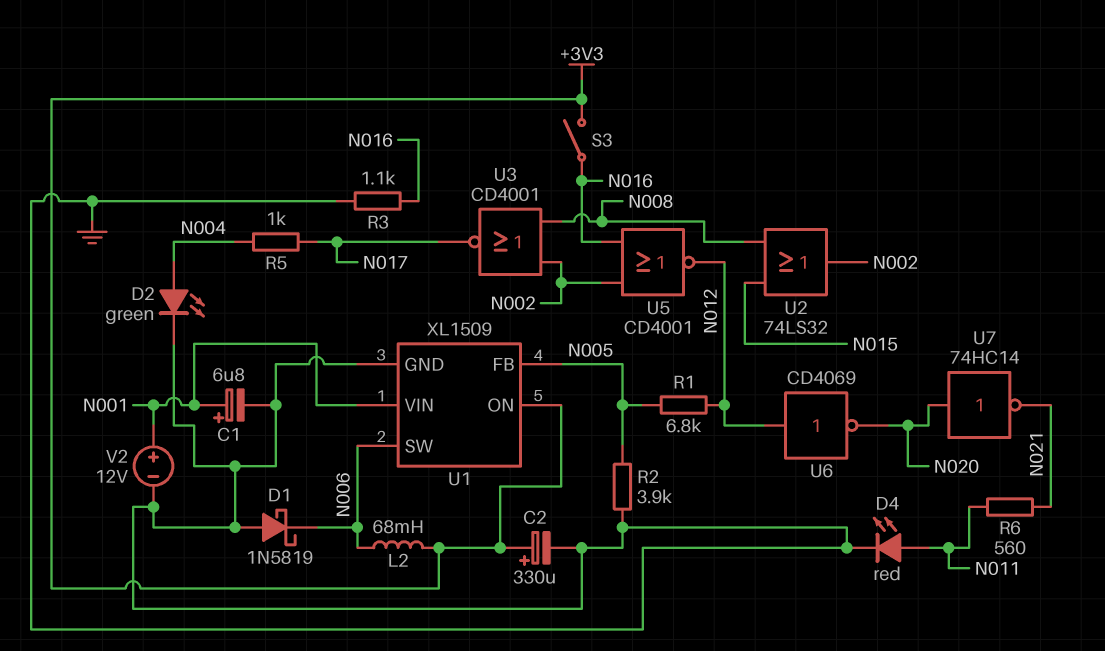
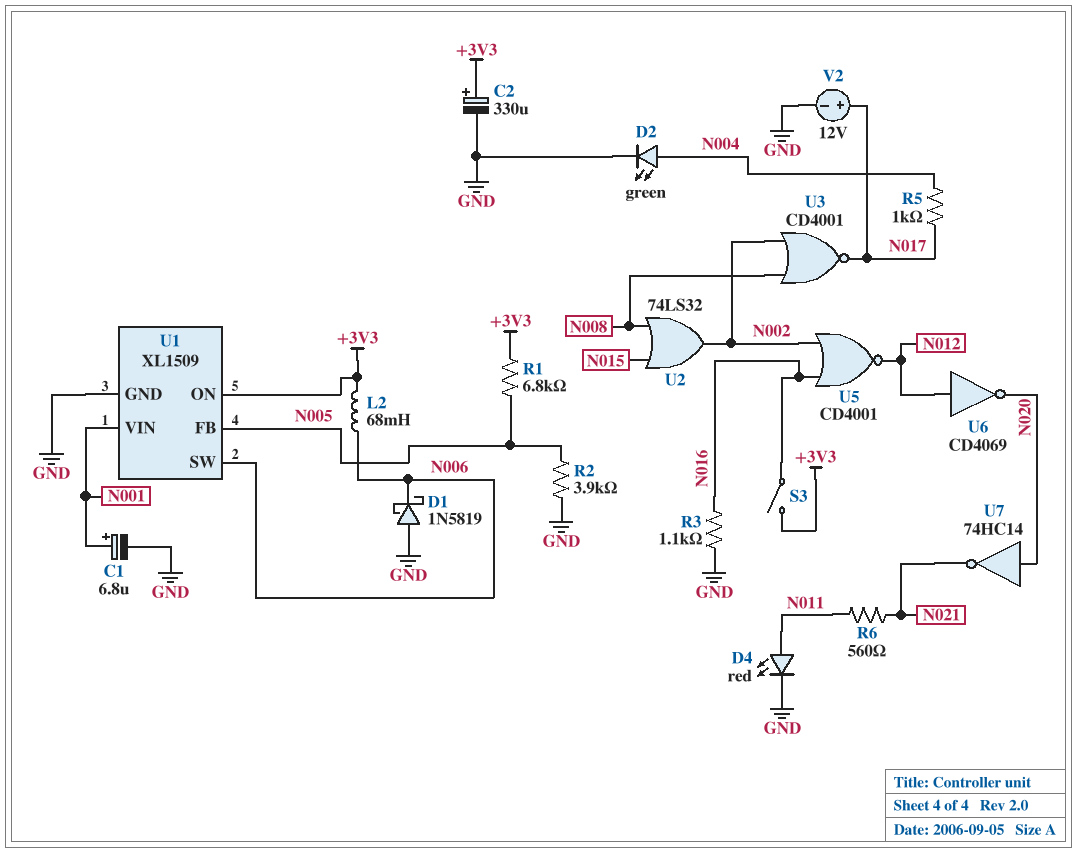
R1: 6.8k (N005, N012) -> 6.8k (+3V3, N005)
V2: 12V (plus N001, minus GND) -> 12V (plus N017, minus GND)

